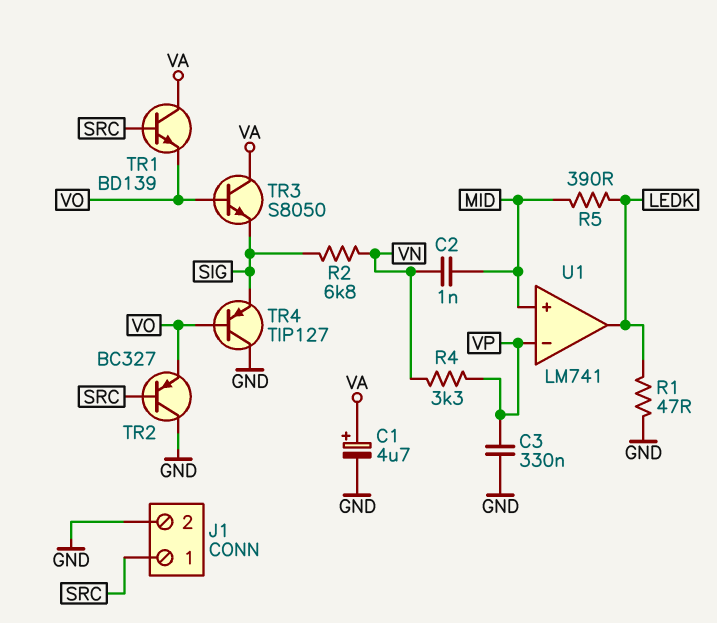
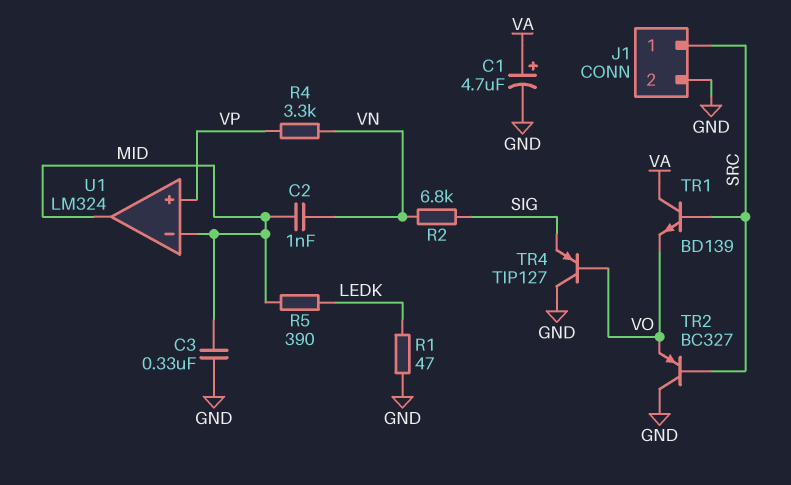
C3: 330nF (GND, VP) -> 330nF (GND, MID)
TR3: NPN S8050 (B VO, C VA, E SIG) -> none
U1: LM741 -> LM324
U1 pin in+: MID -> VP
U1 pin in-: VP -> MID
U1 pin out: LEDK -> MID

